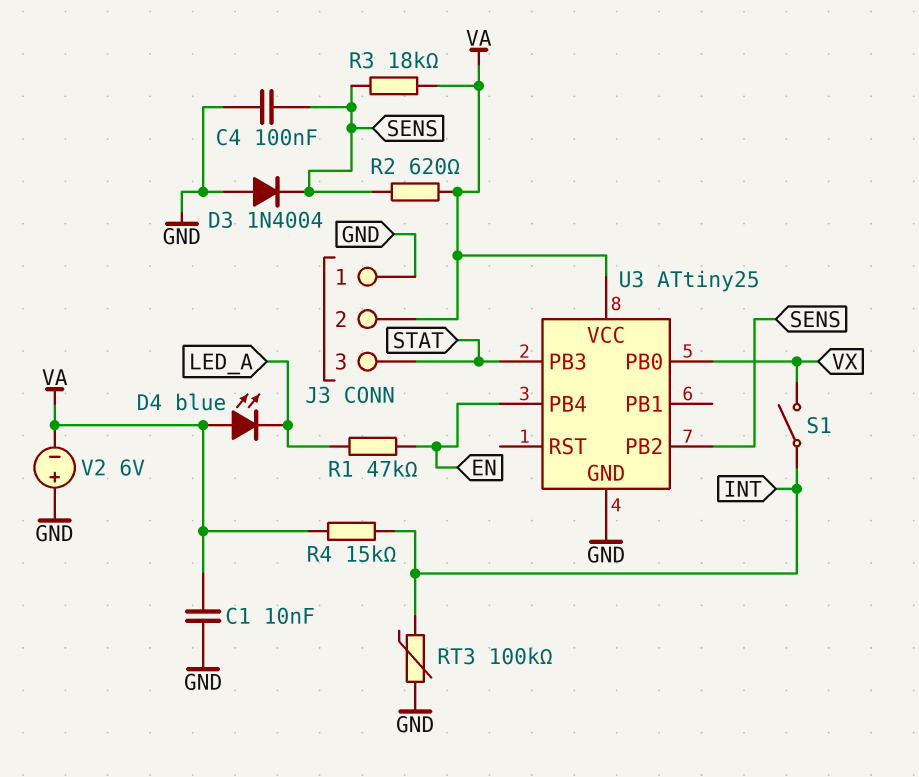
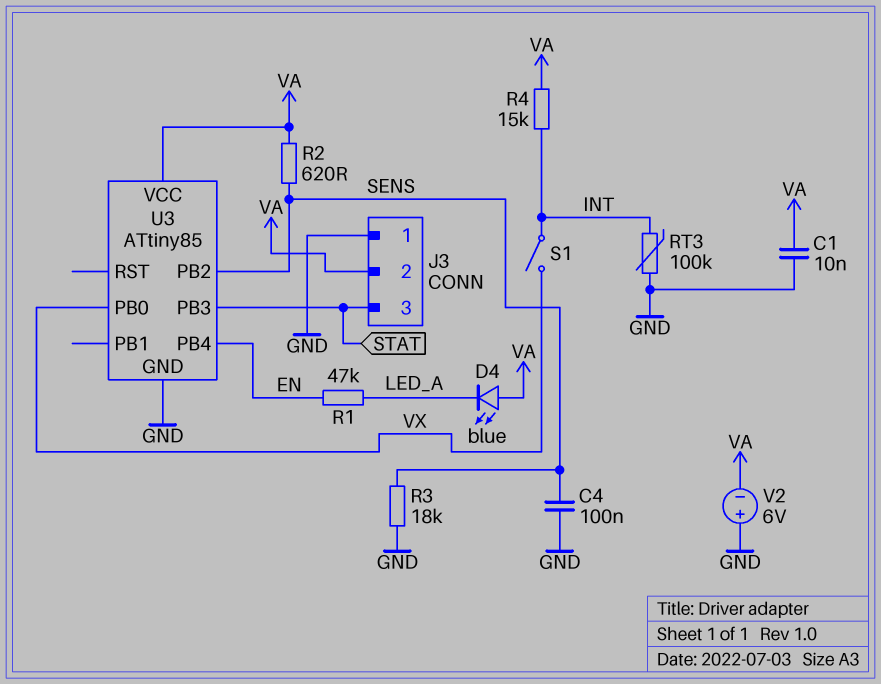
D3: diode 1N4004 (A GND, K SENS) -> none
R3: 18k (SENS, VA) -> 18k (GND, SENS)
U3: ATtiny25 -> ATtiny85

